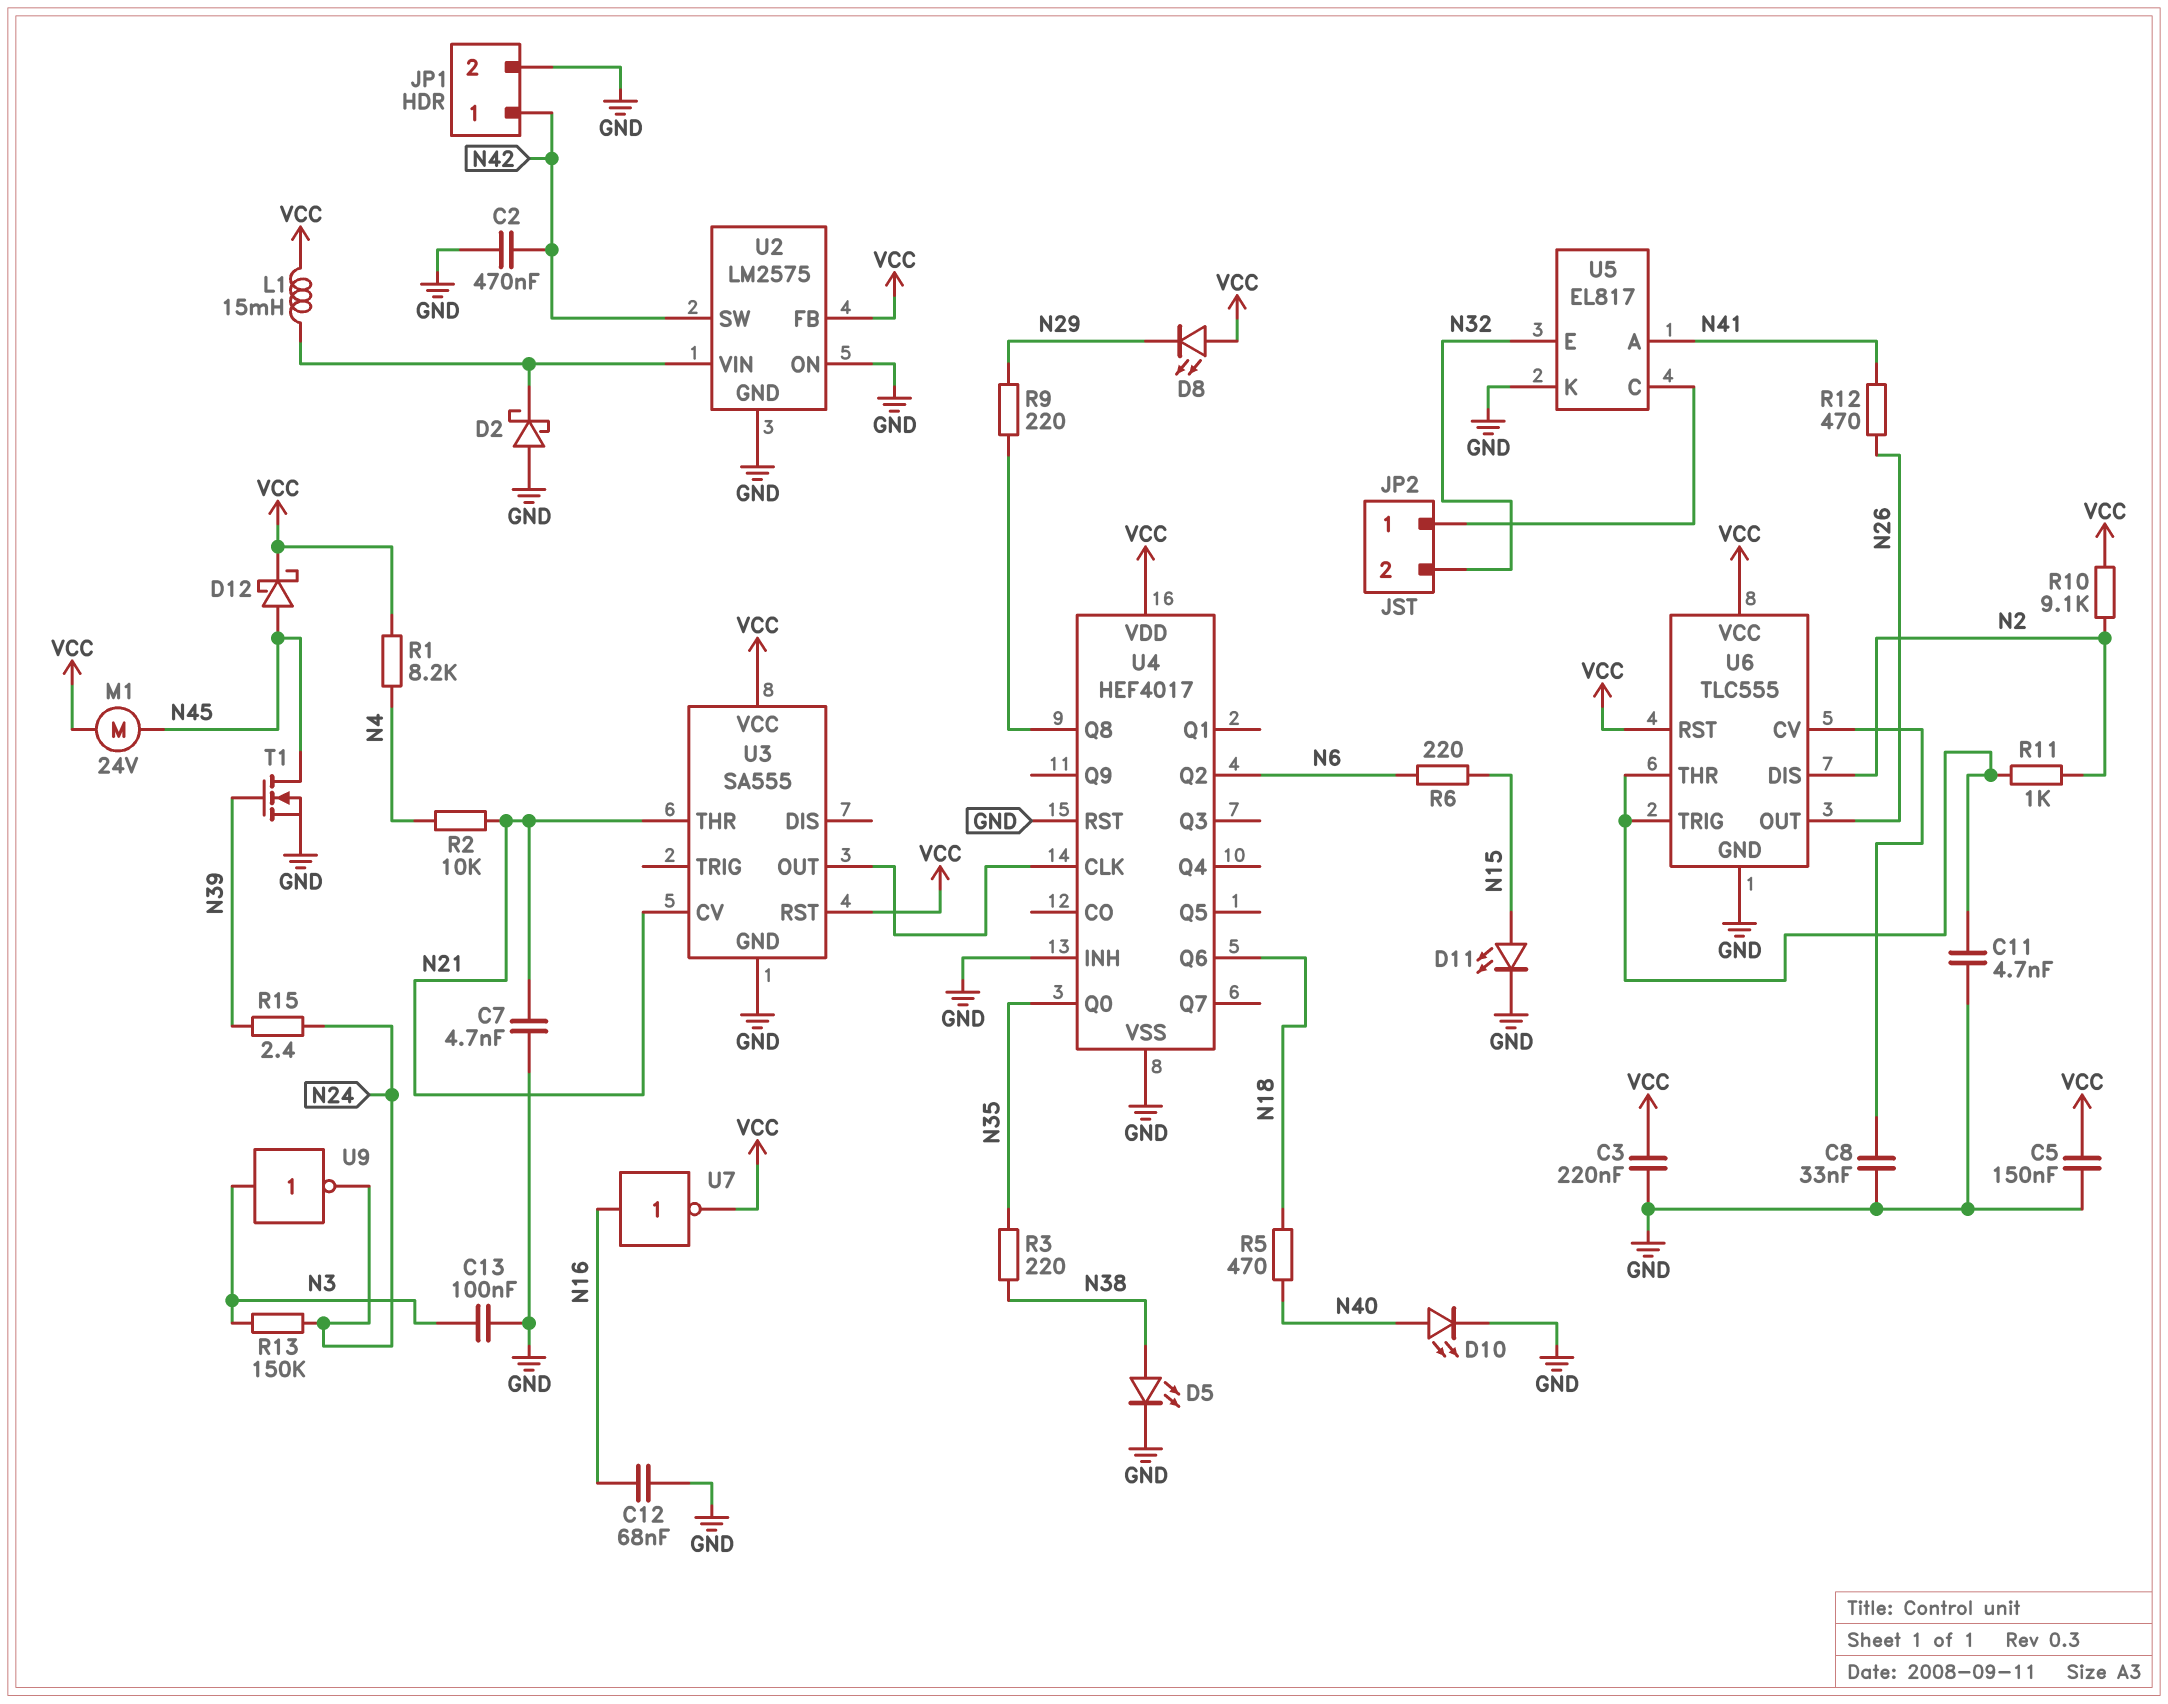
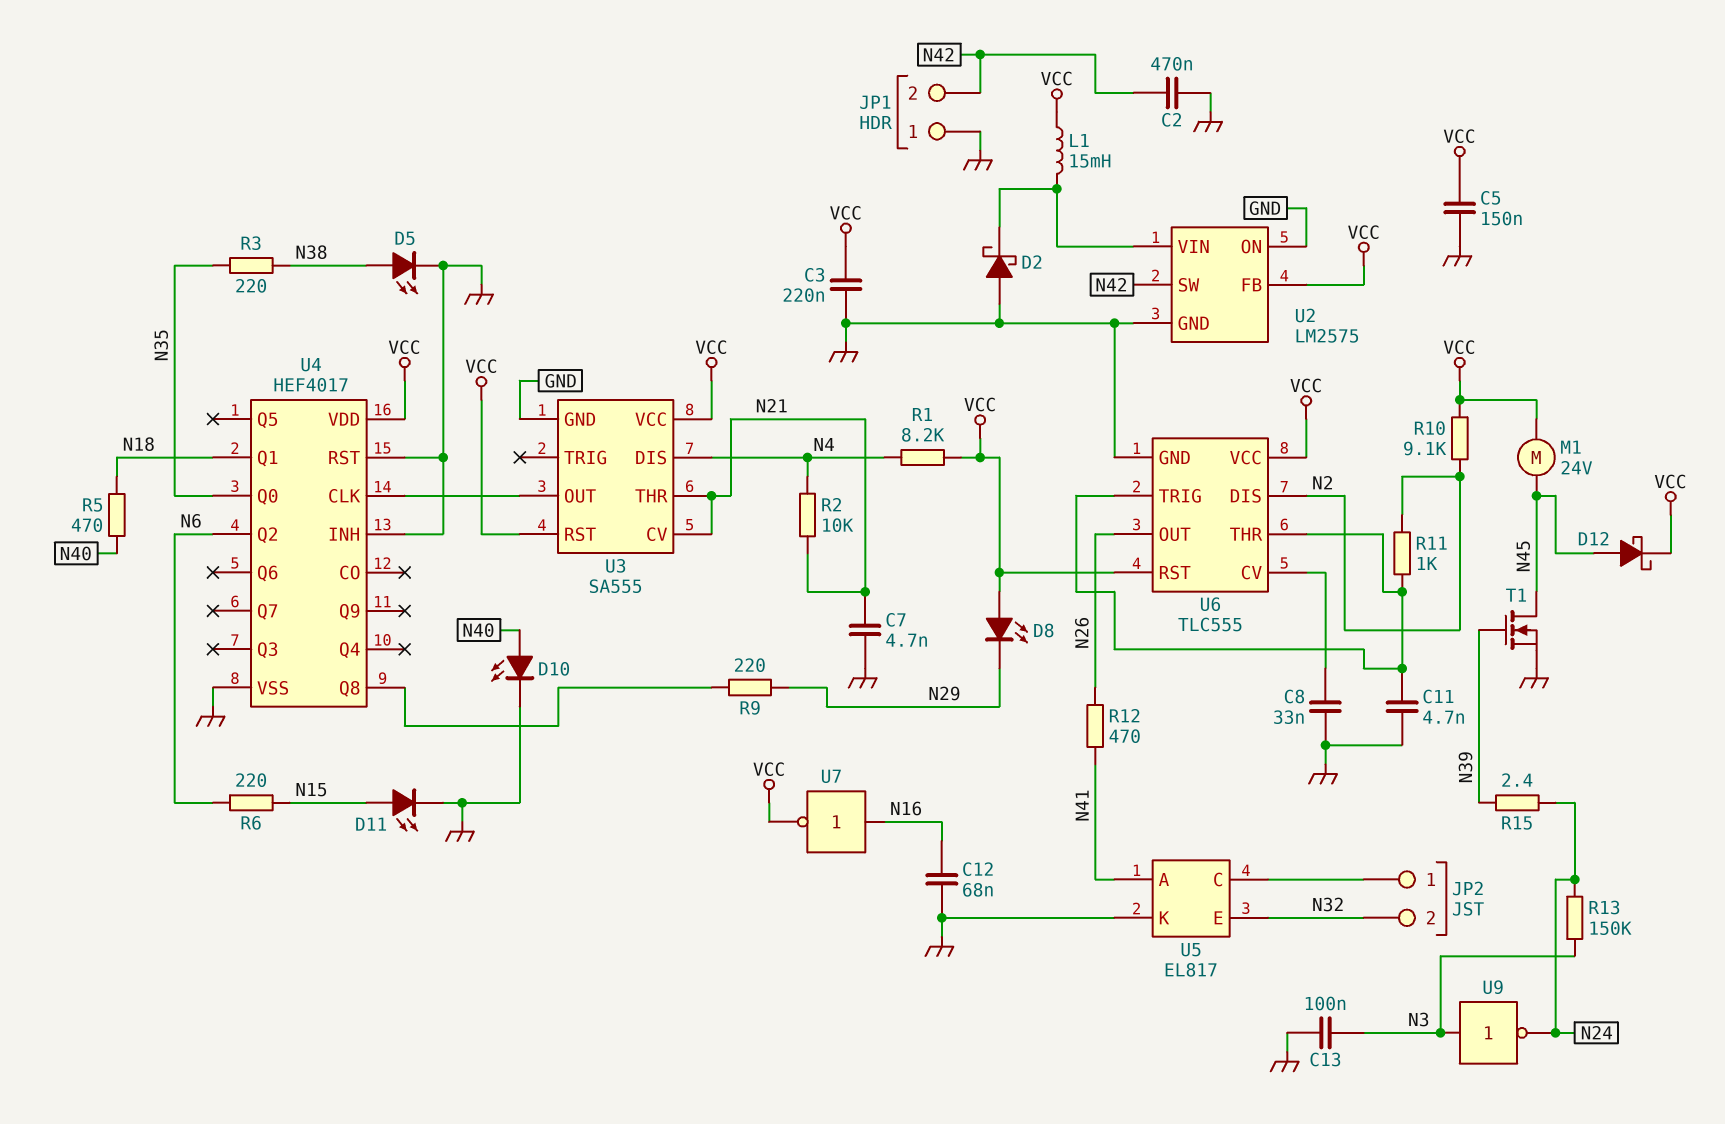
JP1 pin 1: N42 -> GND
JP1 pin 2: GND -> N42
U3 pin DIS: none -> N4
U4 pin Q1: none -> N18
U4 pin Q6: N18 -> none

